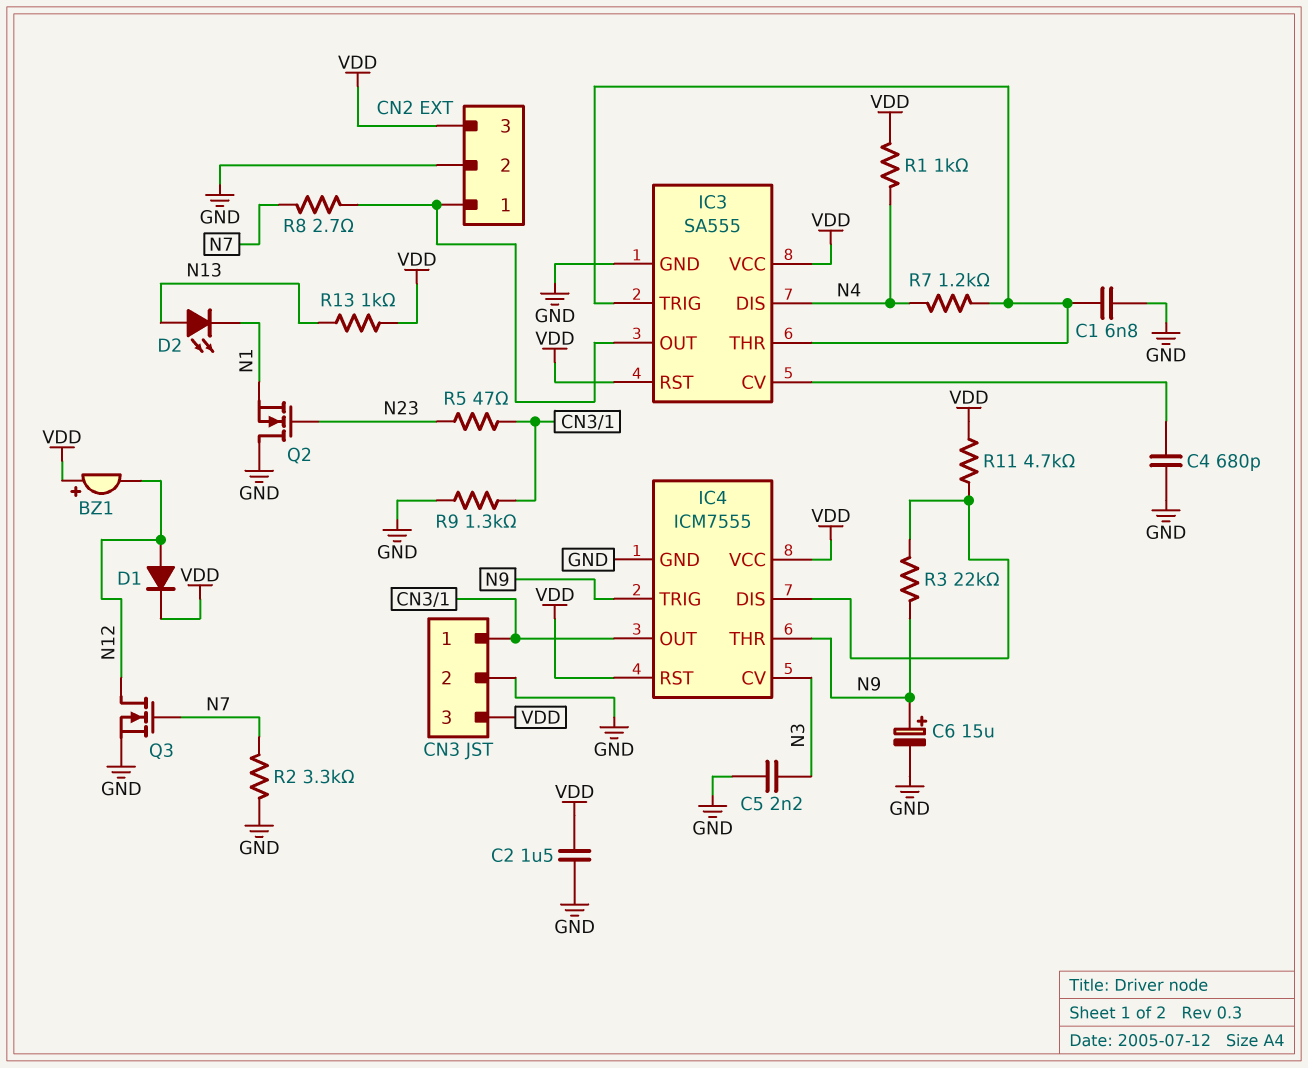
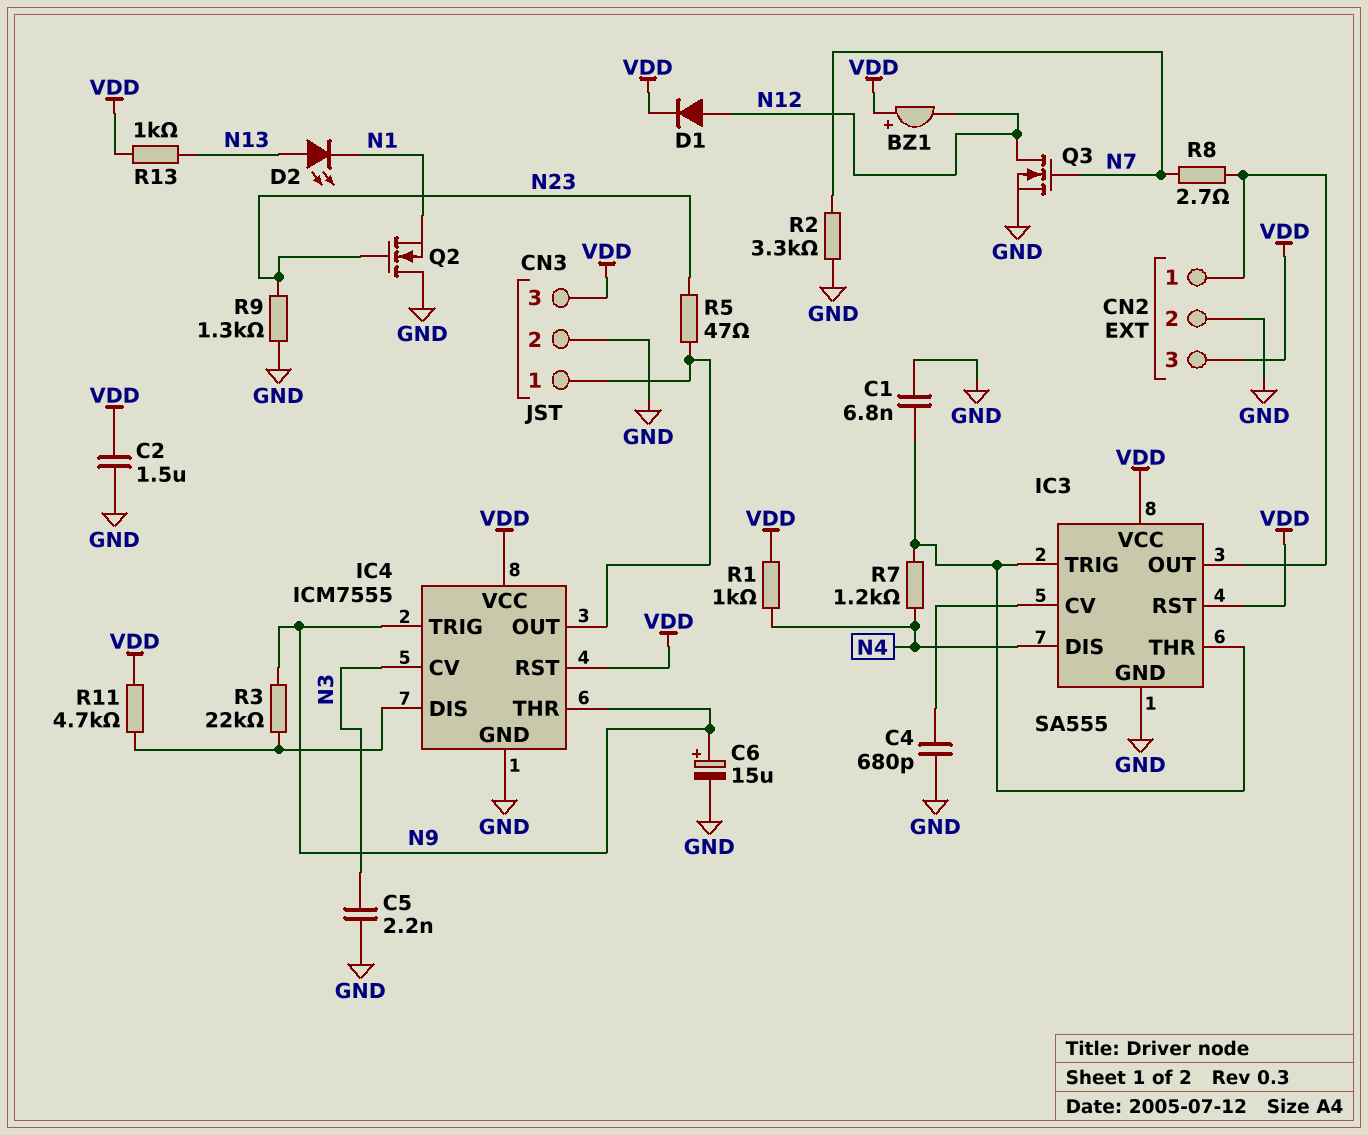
R9: 1.3k (CN3/1, GND) -> 1.3k (GND, N23)

